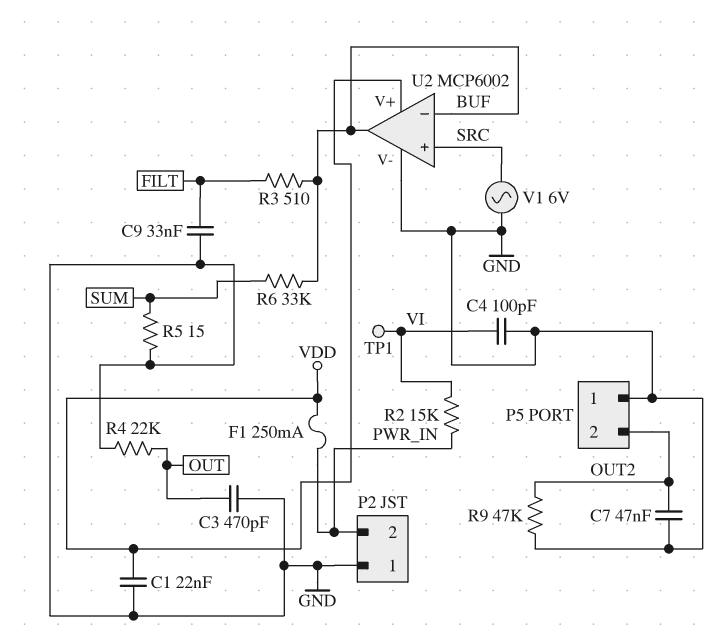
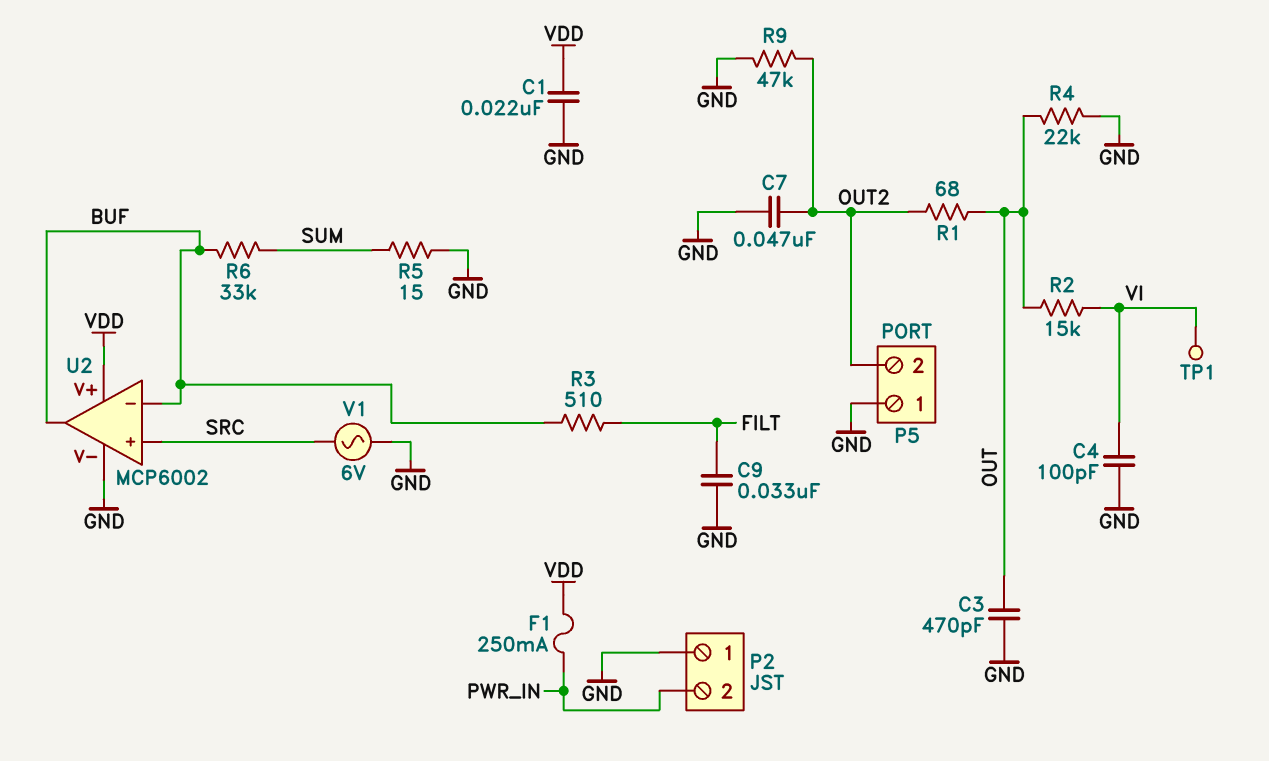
R1: none -> 68 (OUT, OUT2)
R2: 15k (PWR_IN, VI) -> 15k (OUT, VI)

